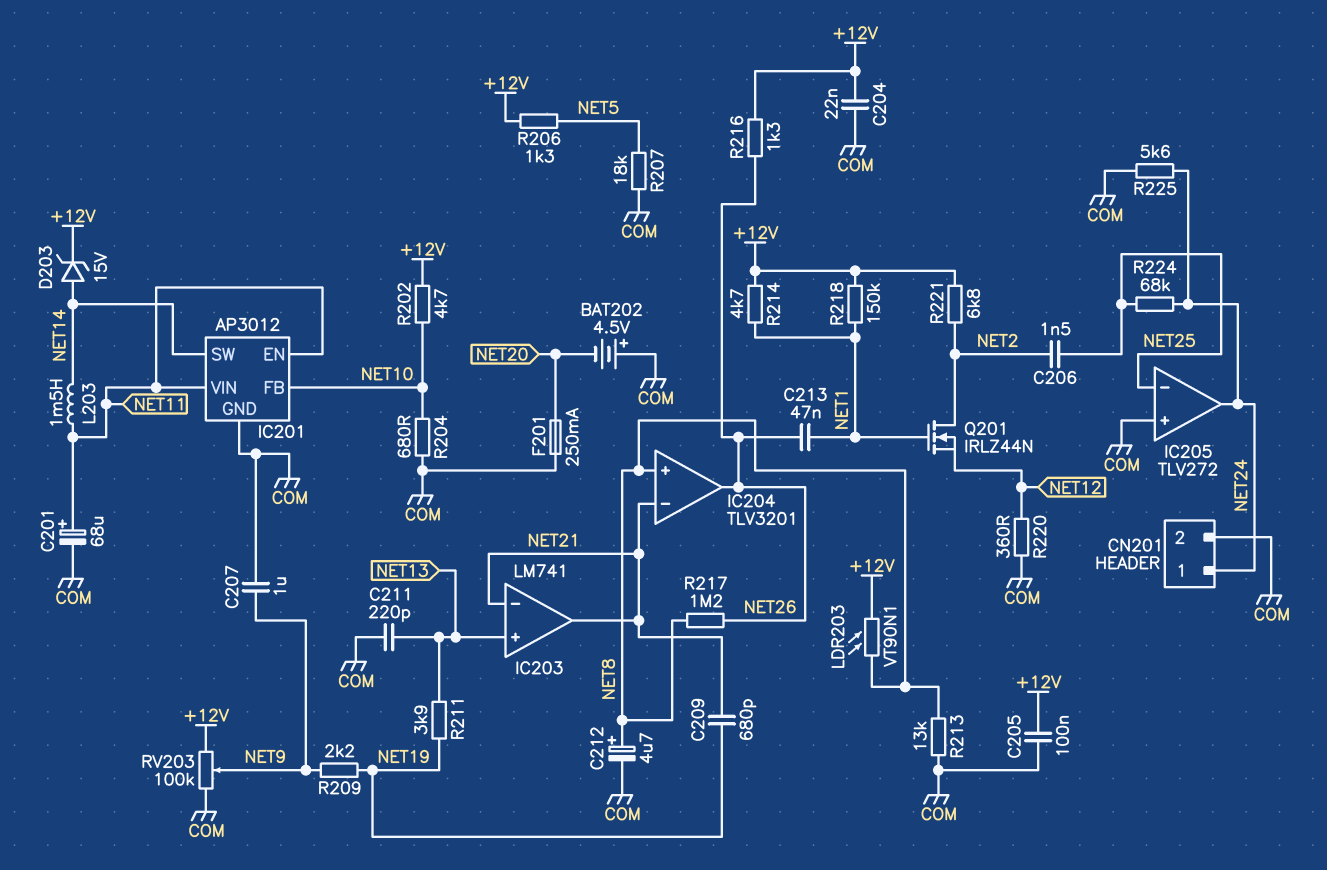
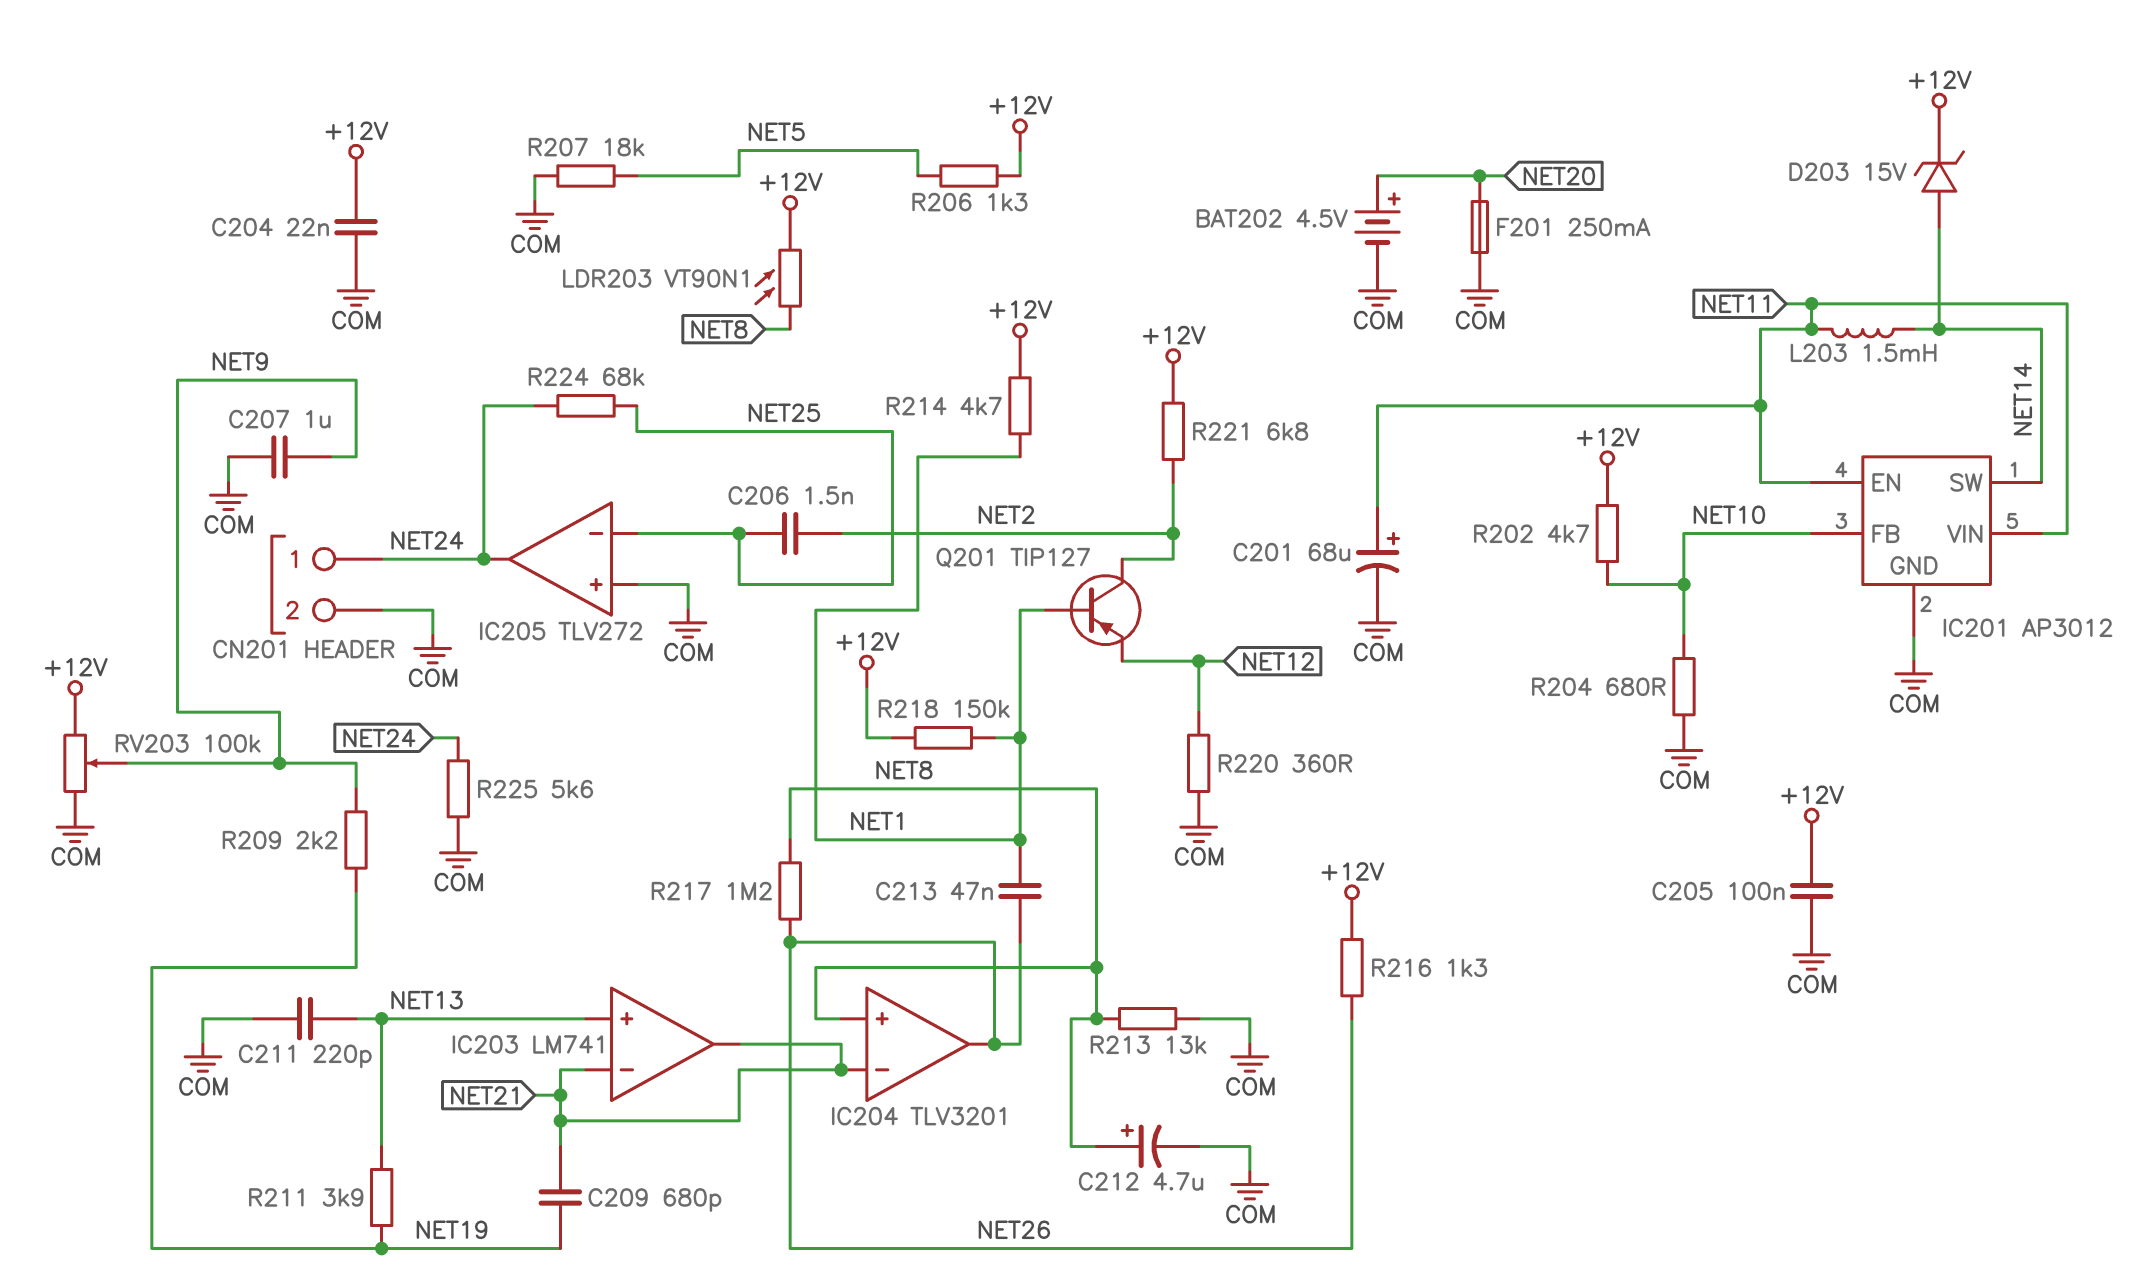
BAT202: 4.5V (plus COM, minus NET20) -> 4.5V (plus NET20, minus COM)
Q201: NMOS IRLZ44N (G NET1, D NET2, S NET12) -> PNP TIP127 (B NET1, C NET2, E NET12)

